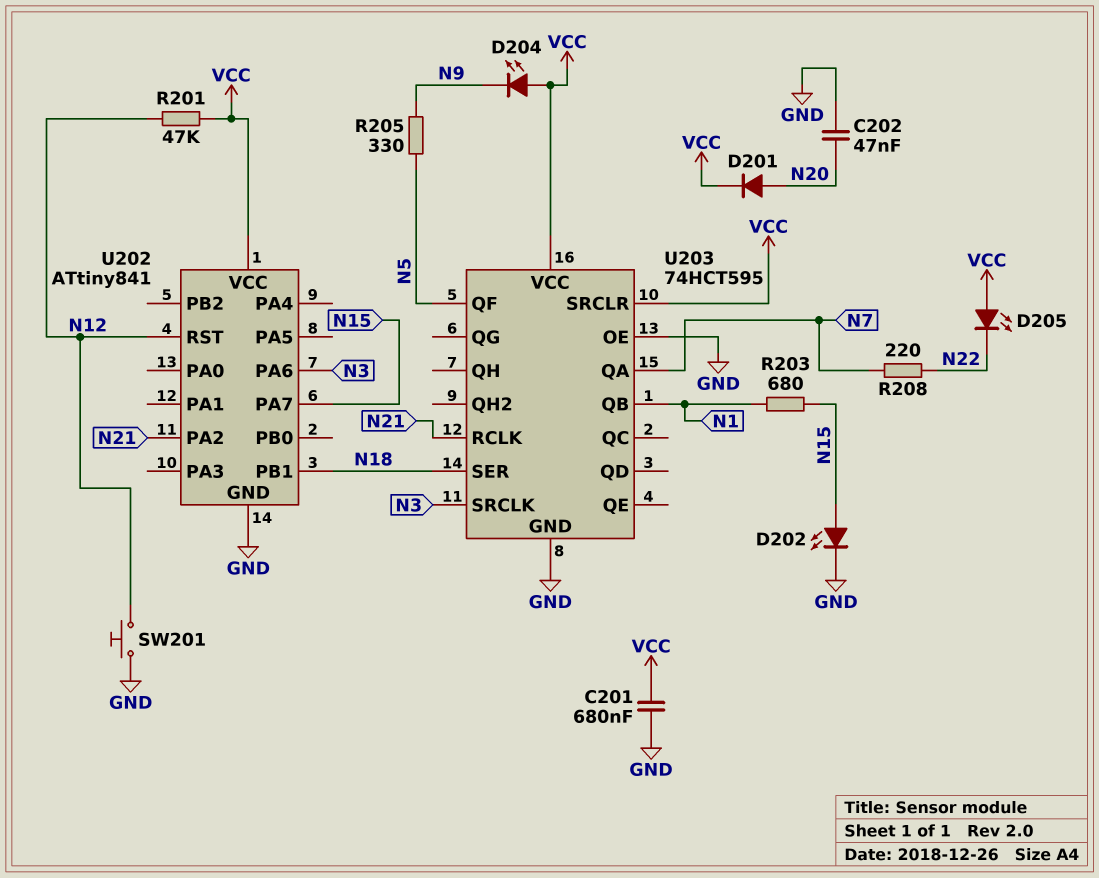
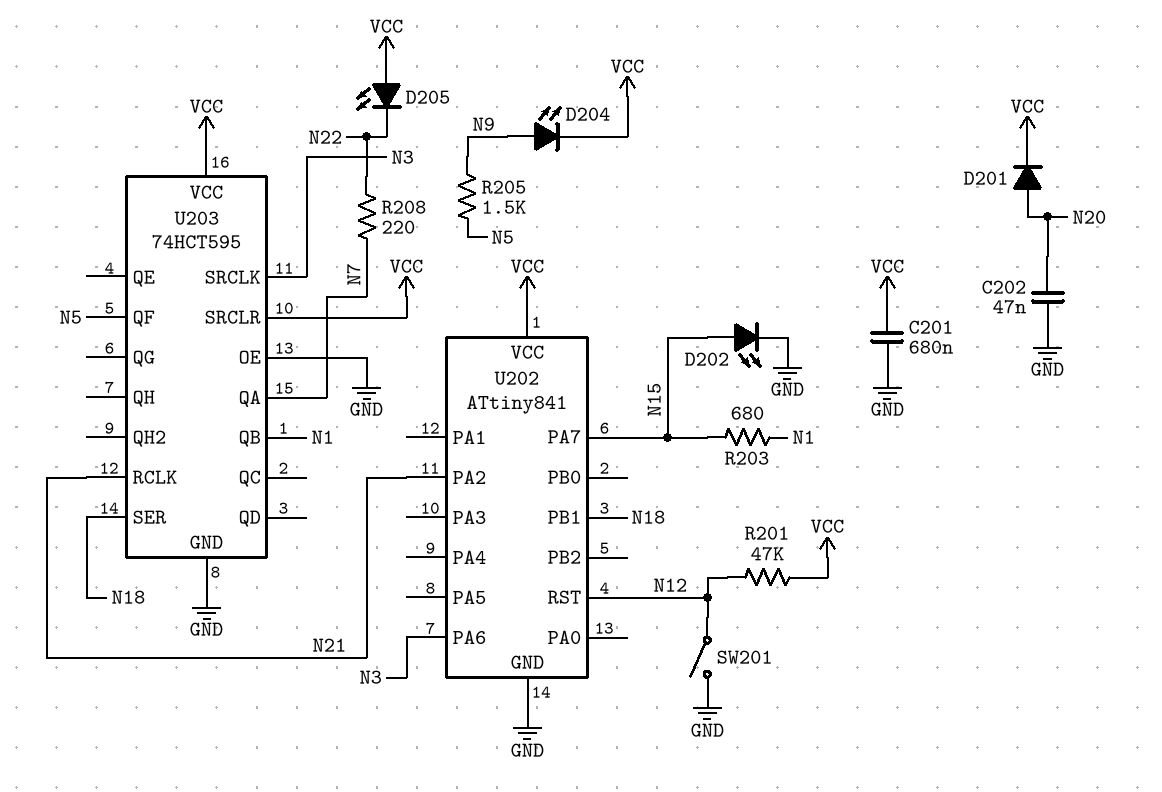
D204: LED (A VCC, K N9) -> LED (A N9, K VCC)
R205: 330 (N5, N9) -> 1.5k (N5, N9)
SW201: button (GND, N12) -> switch (GND, N12)

